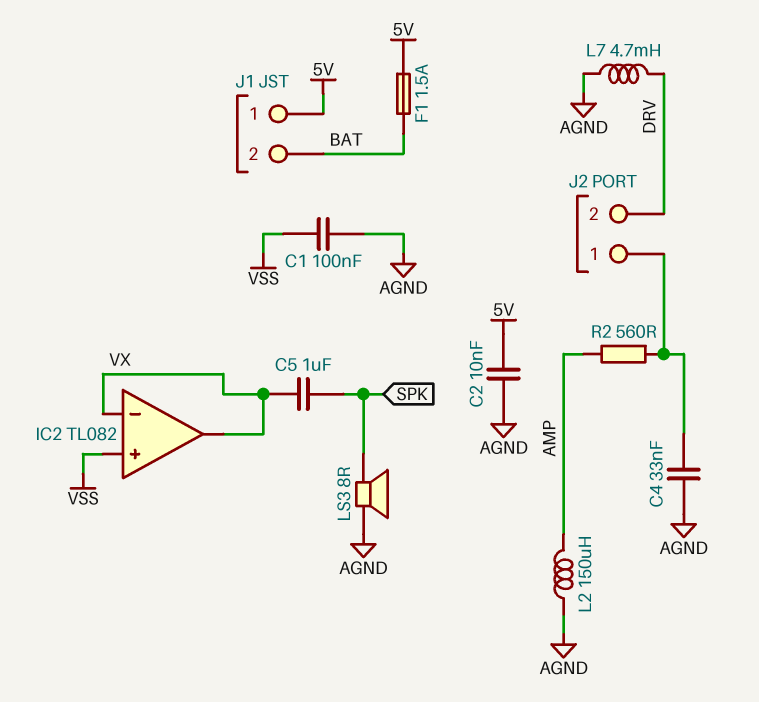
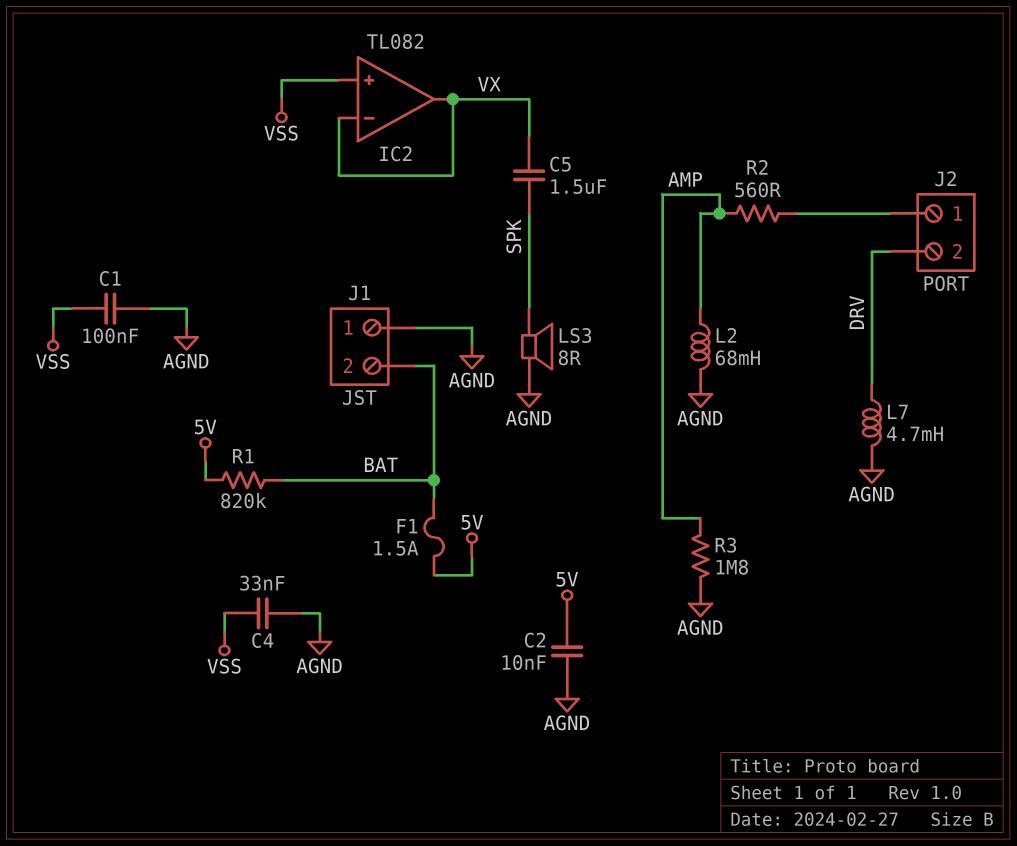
C4: 33nF (AGND, J2/1) -> 33nF (AGND, VSS)
C5: 1uF (SPK, VX) -> 1.5uF (SPK, VX)
J1 pin 1: 5V -> AGND
L2: 150uH (AGND, AMP) -> 68mH (AGND, AMP)
R1: none -> 820k (5V, BAT)
R3: none -> 1.8M (AGND, AMP)

